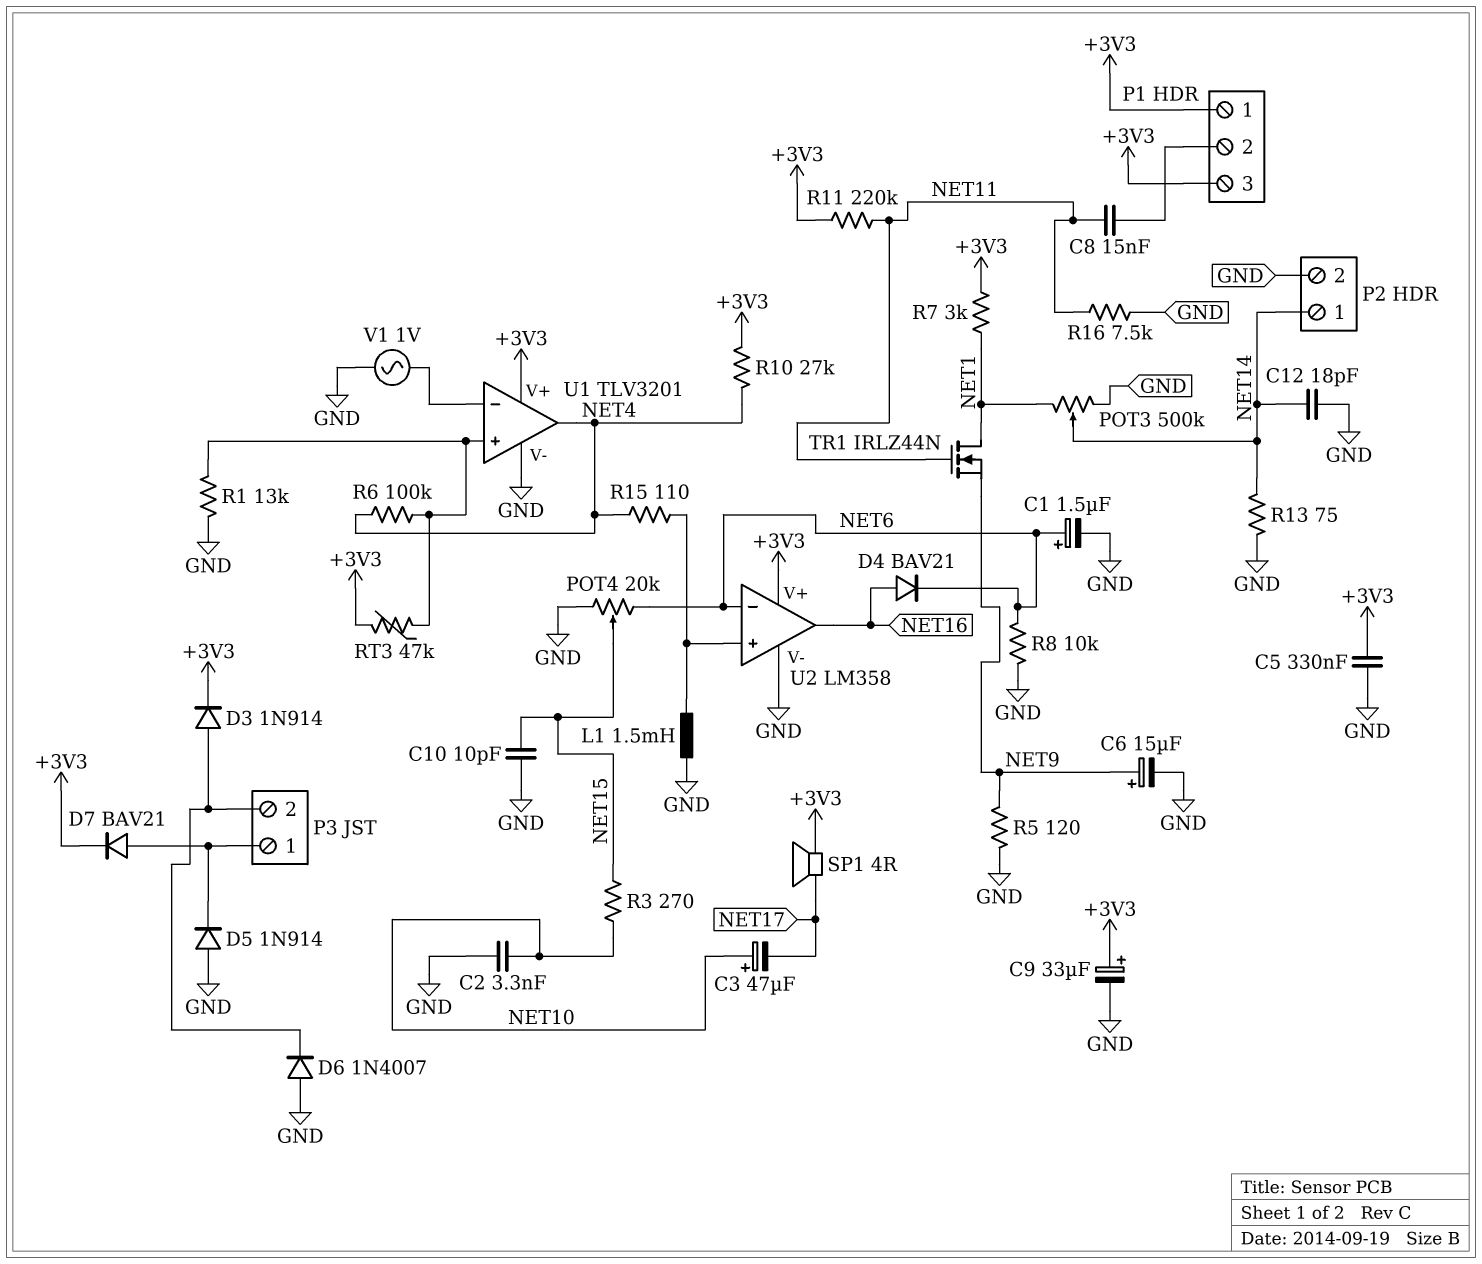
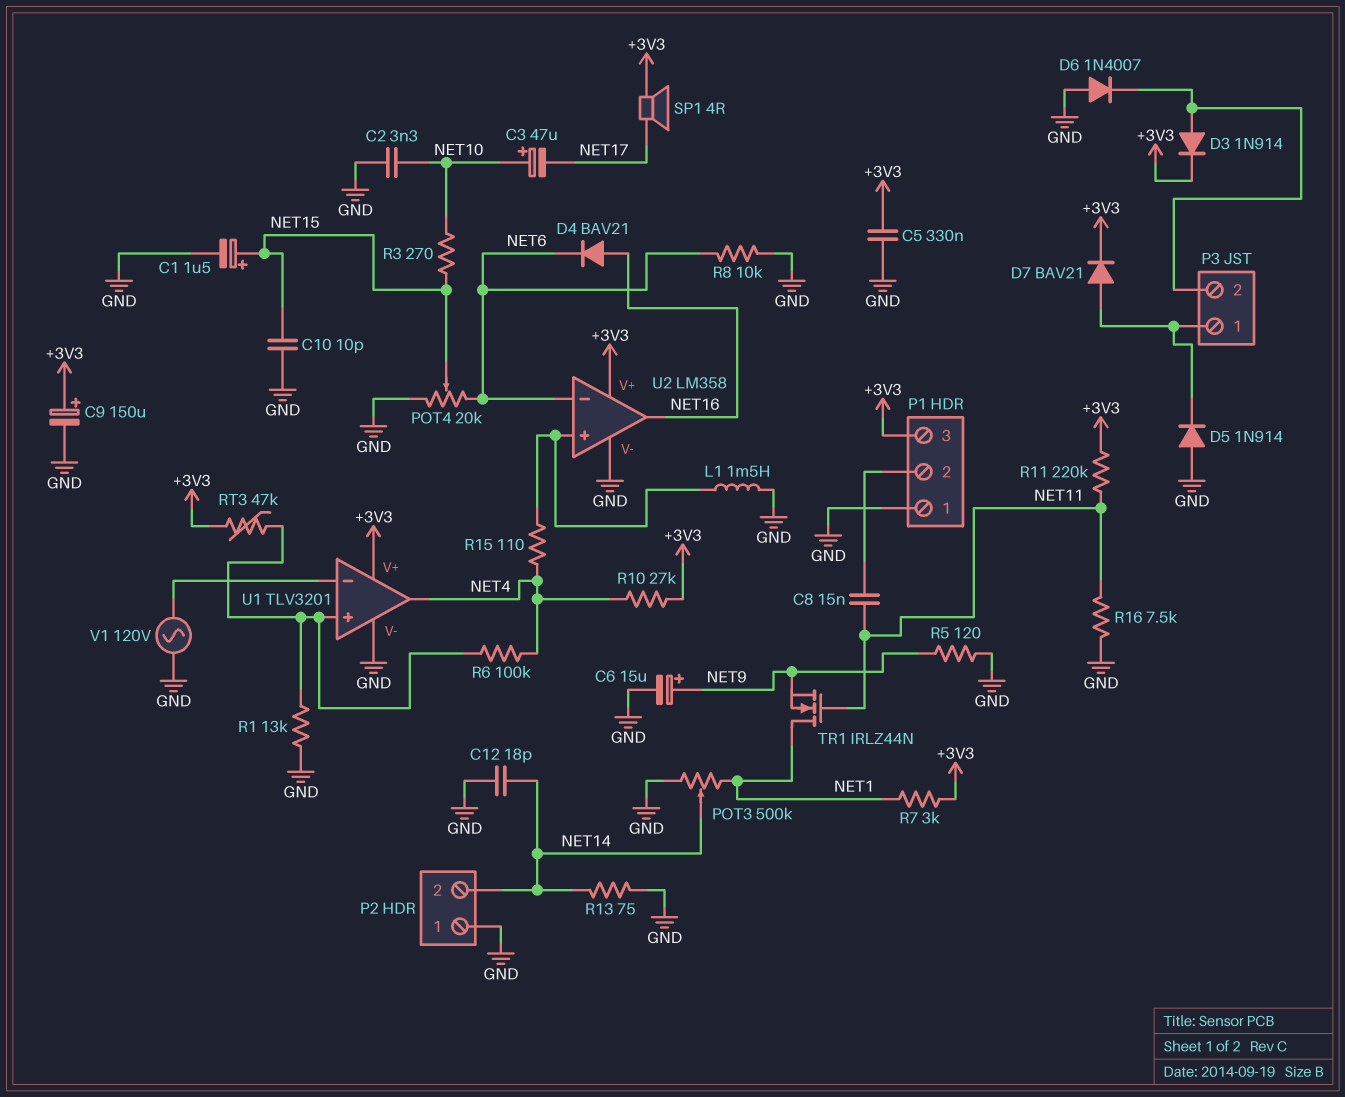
C1: 1.5uF (plus NET6, minus GND) -> 1.5uF (plus NET15, minus GND)
C9: 33uF (plus +3V3, minus GND) -> 150uF (plus +3V3, minus GND)
P1 pin 1: +3V3 -> GND
P2 pin 1: NET14 -> GND
P2 pin 2: GND -> NET14
V1: AC 1V (GND, U1/in-) -> AC 120V (GND, U1/in-)

